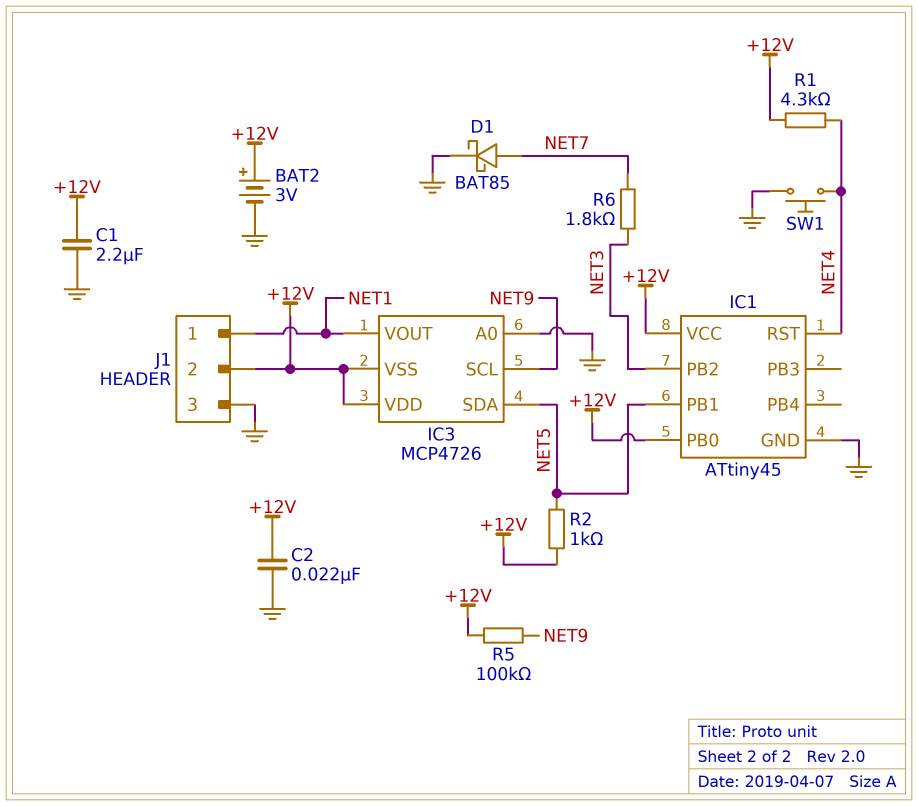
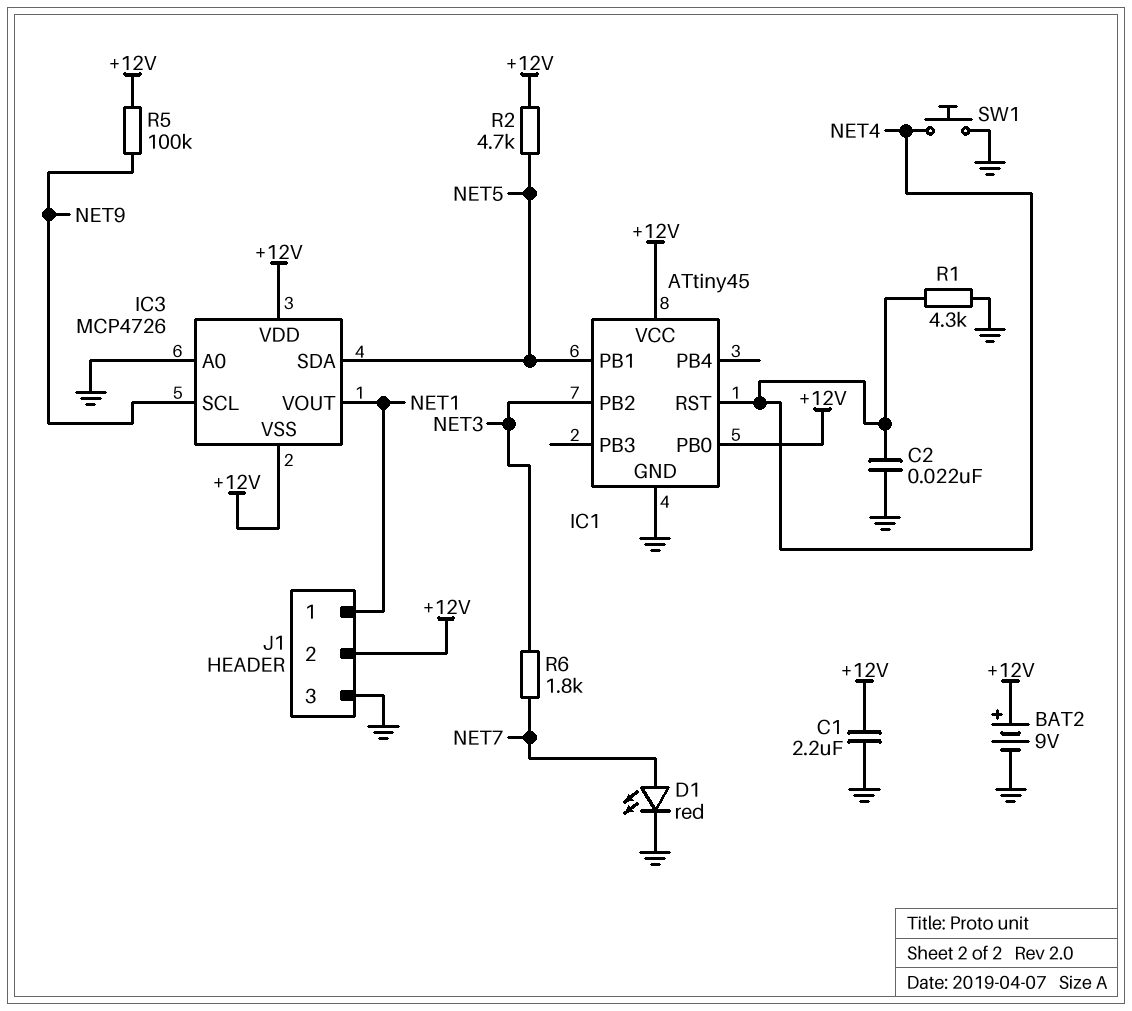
BAT2: 3V (plus +12V, minus GND) -> 9V (plus +12V, minus GND)
C2: 22nF (+12V, GND) -> 22nF (GND, NET4)
D1: schottky BAT85 (A NET7, K GND) -> LED red (A NET7, K GND)
R1: 4.3k (+12V, NET4) -> 4.3k (GND, NET4)
R2: 1k (+12V, NET5) -> 4.7k (+12V, NET5)

